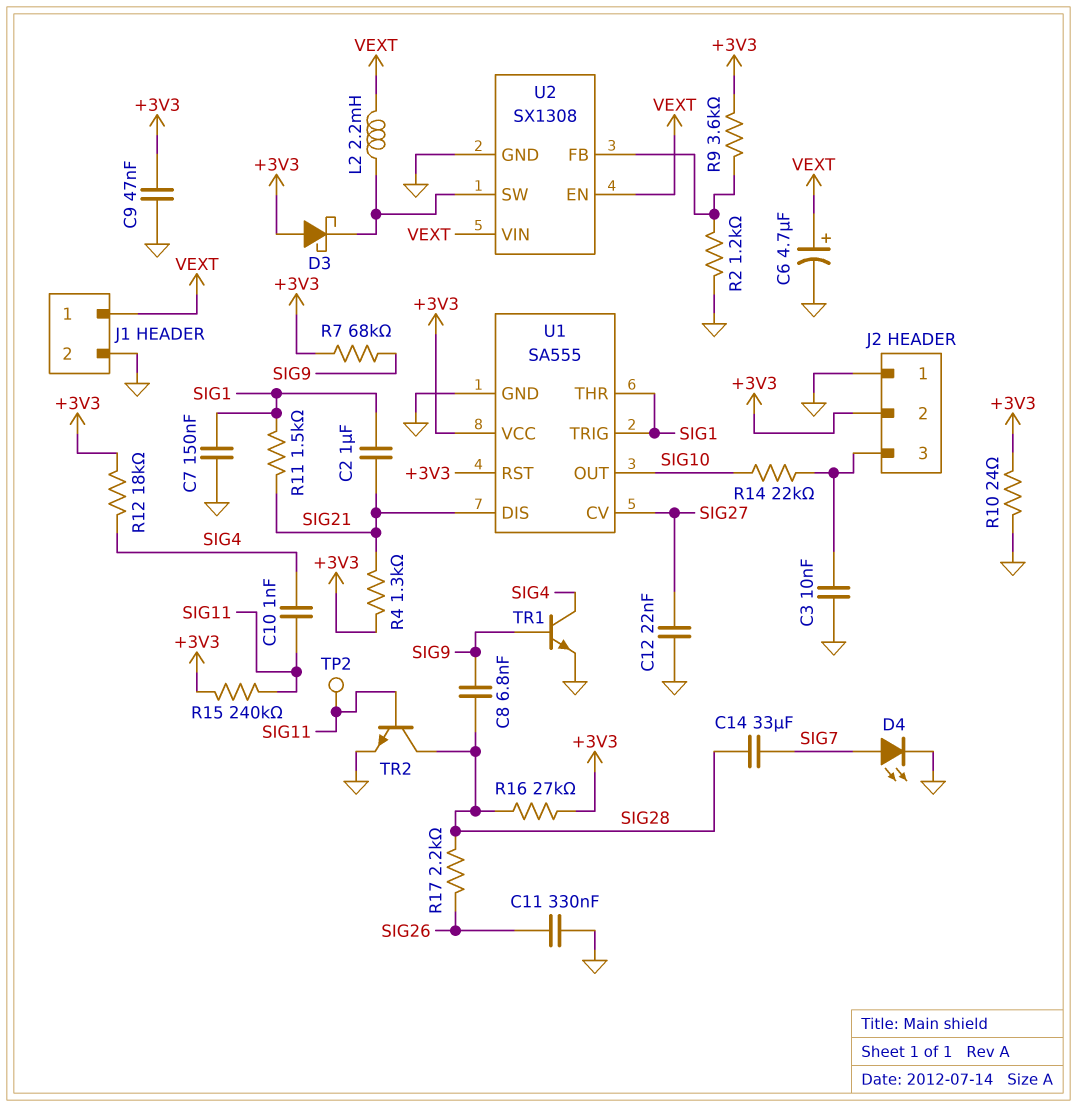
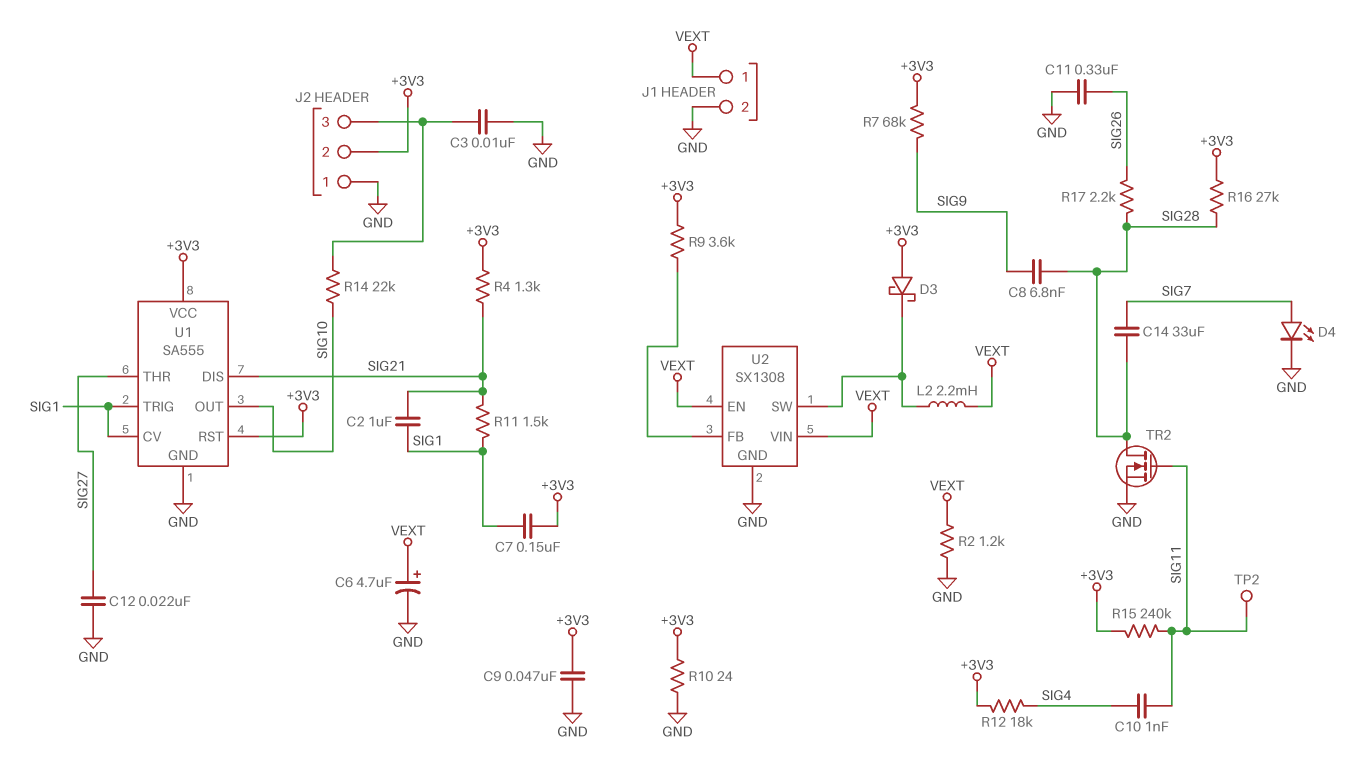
C7: 150nF (GND, SIG1) -> 150nF (+3V3, SIG1)
R2: 1.2k (GND, U2/FB) -> 1.2k (GND, VEXT)
TR1: NPN (B SIG9, C SIG4, E GND) -> none
TR2: NPN (B SIG11, C SIG28, E GND) -> NMOS (G SIG11, D SIG28, S GND)
U1 pin CV: SIG27 -> SIG1
U1 pin THR: SIG1 -> SIG27

